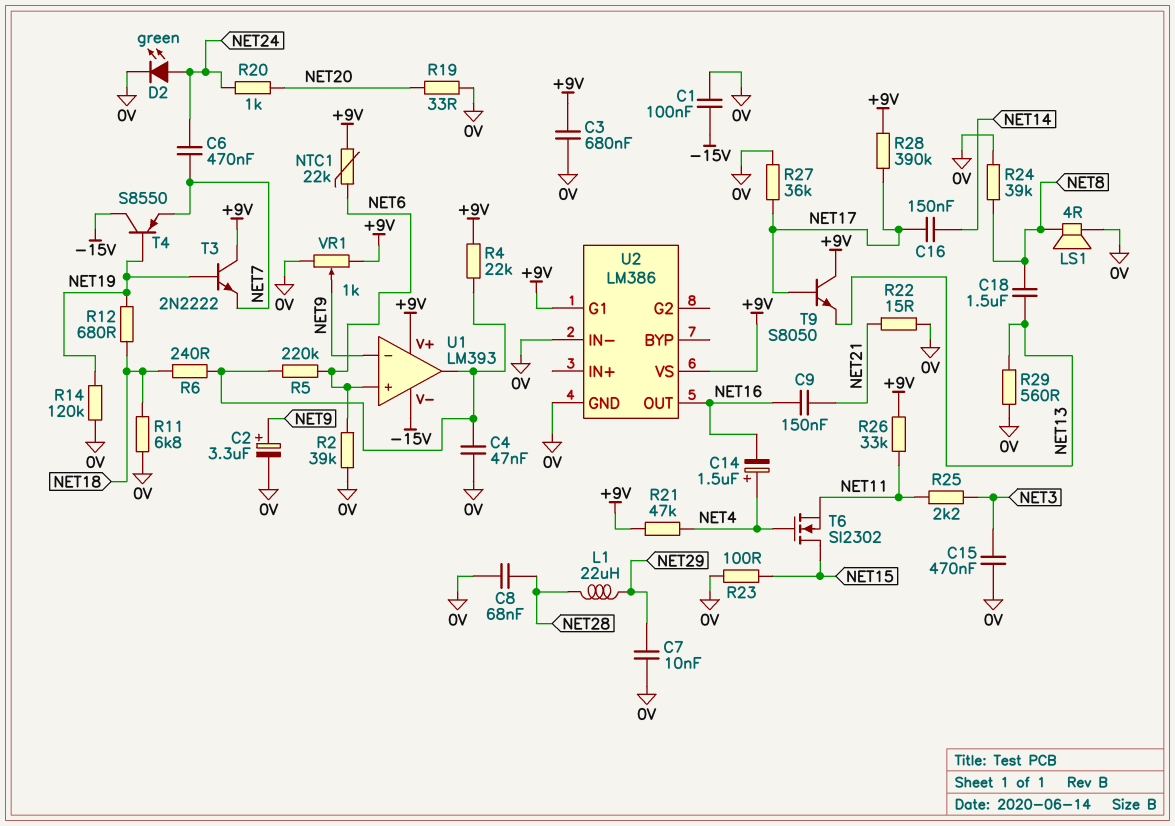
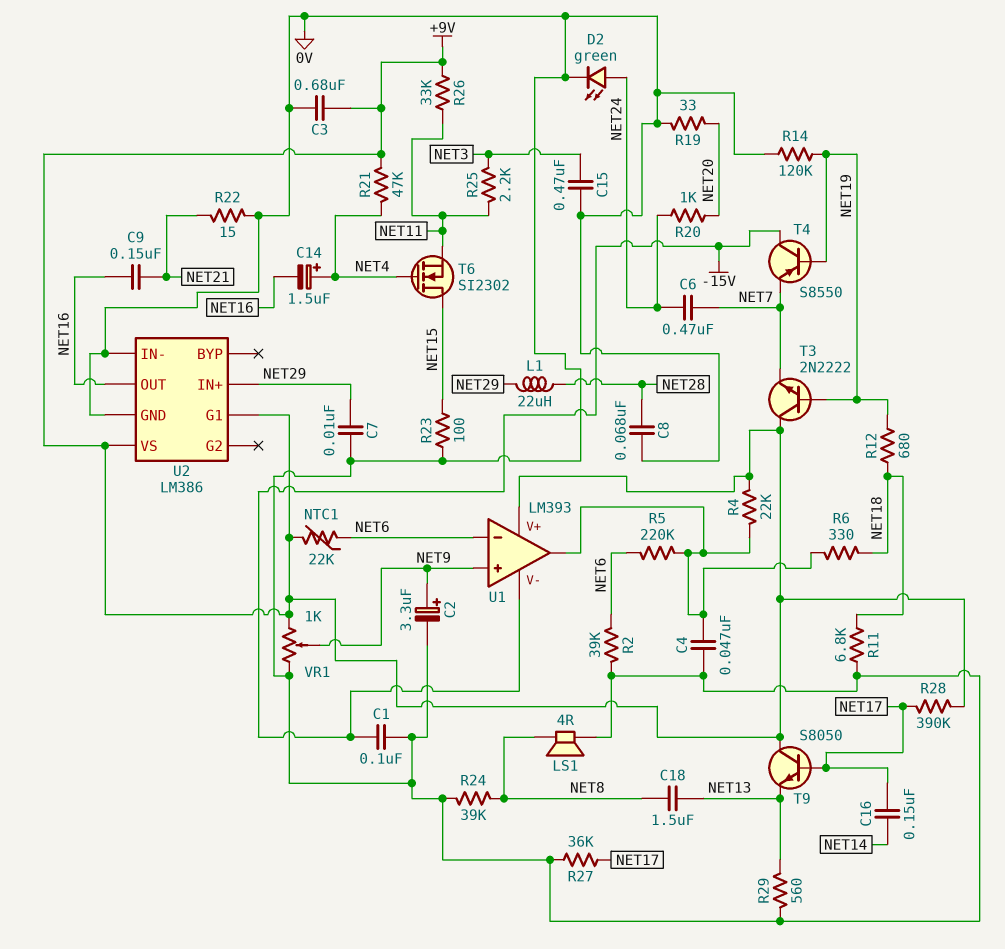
R6: 240 (NET18, U1/out) -> 330 (NET18, U1/out)
U1 pin in+: NET6 -> NET9
U1 pin in-: NET9 -> NET6
U2 pin IN+: none -> NET29

